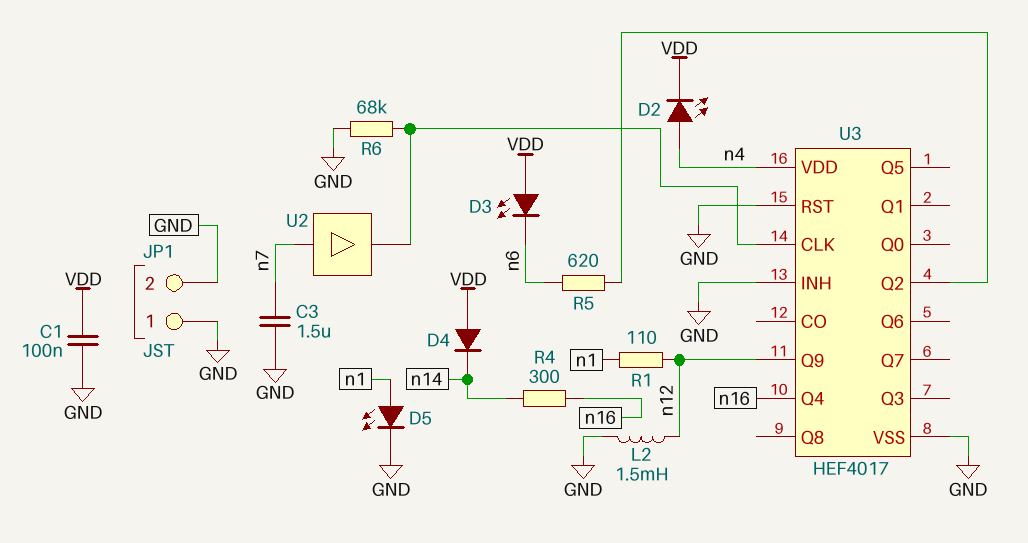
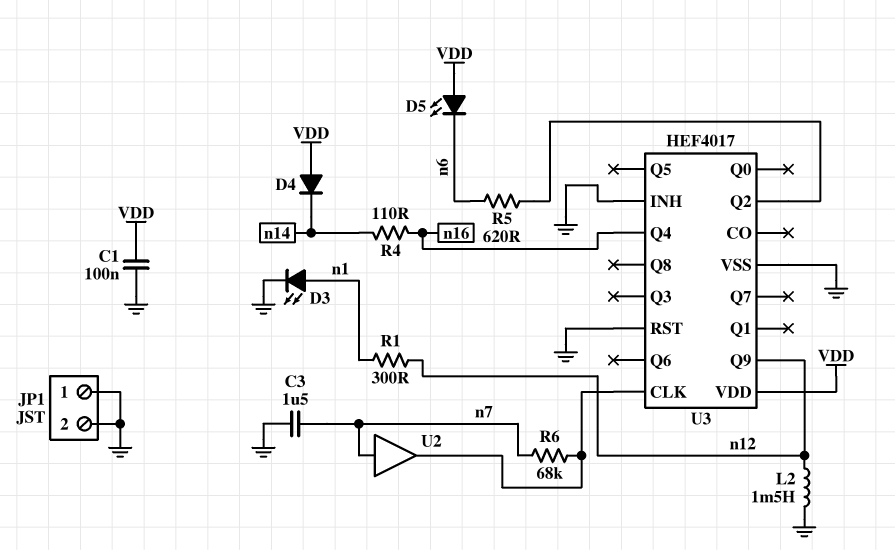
D2: LED (A n4, K VDD) -> none
D3: LED (A VDD, K n6) -> LED (A n1, K GND)
D5: LED (A n1, K GND) -> LED (A VDD, K n6)
R1: 110 (n1, n12) -> 300 (n1, n12)
R4: 300 (n14, n16) -> 110 (n14, n16)
R6: 68k (GND, U3/CLK) -> 68k (U3/CLK, n7)
U3 pin VDD: n4 -> VDD

